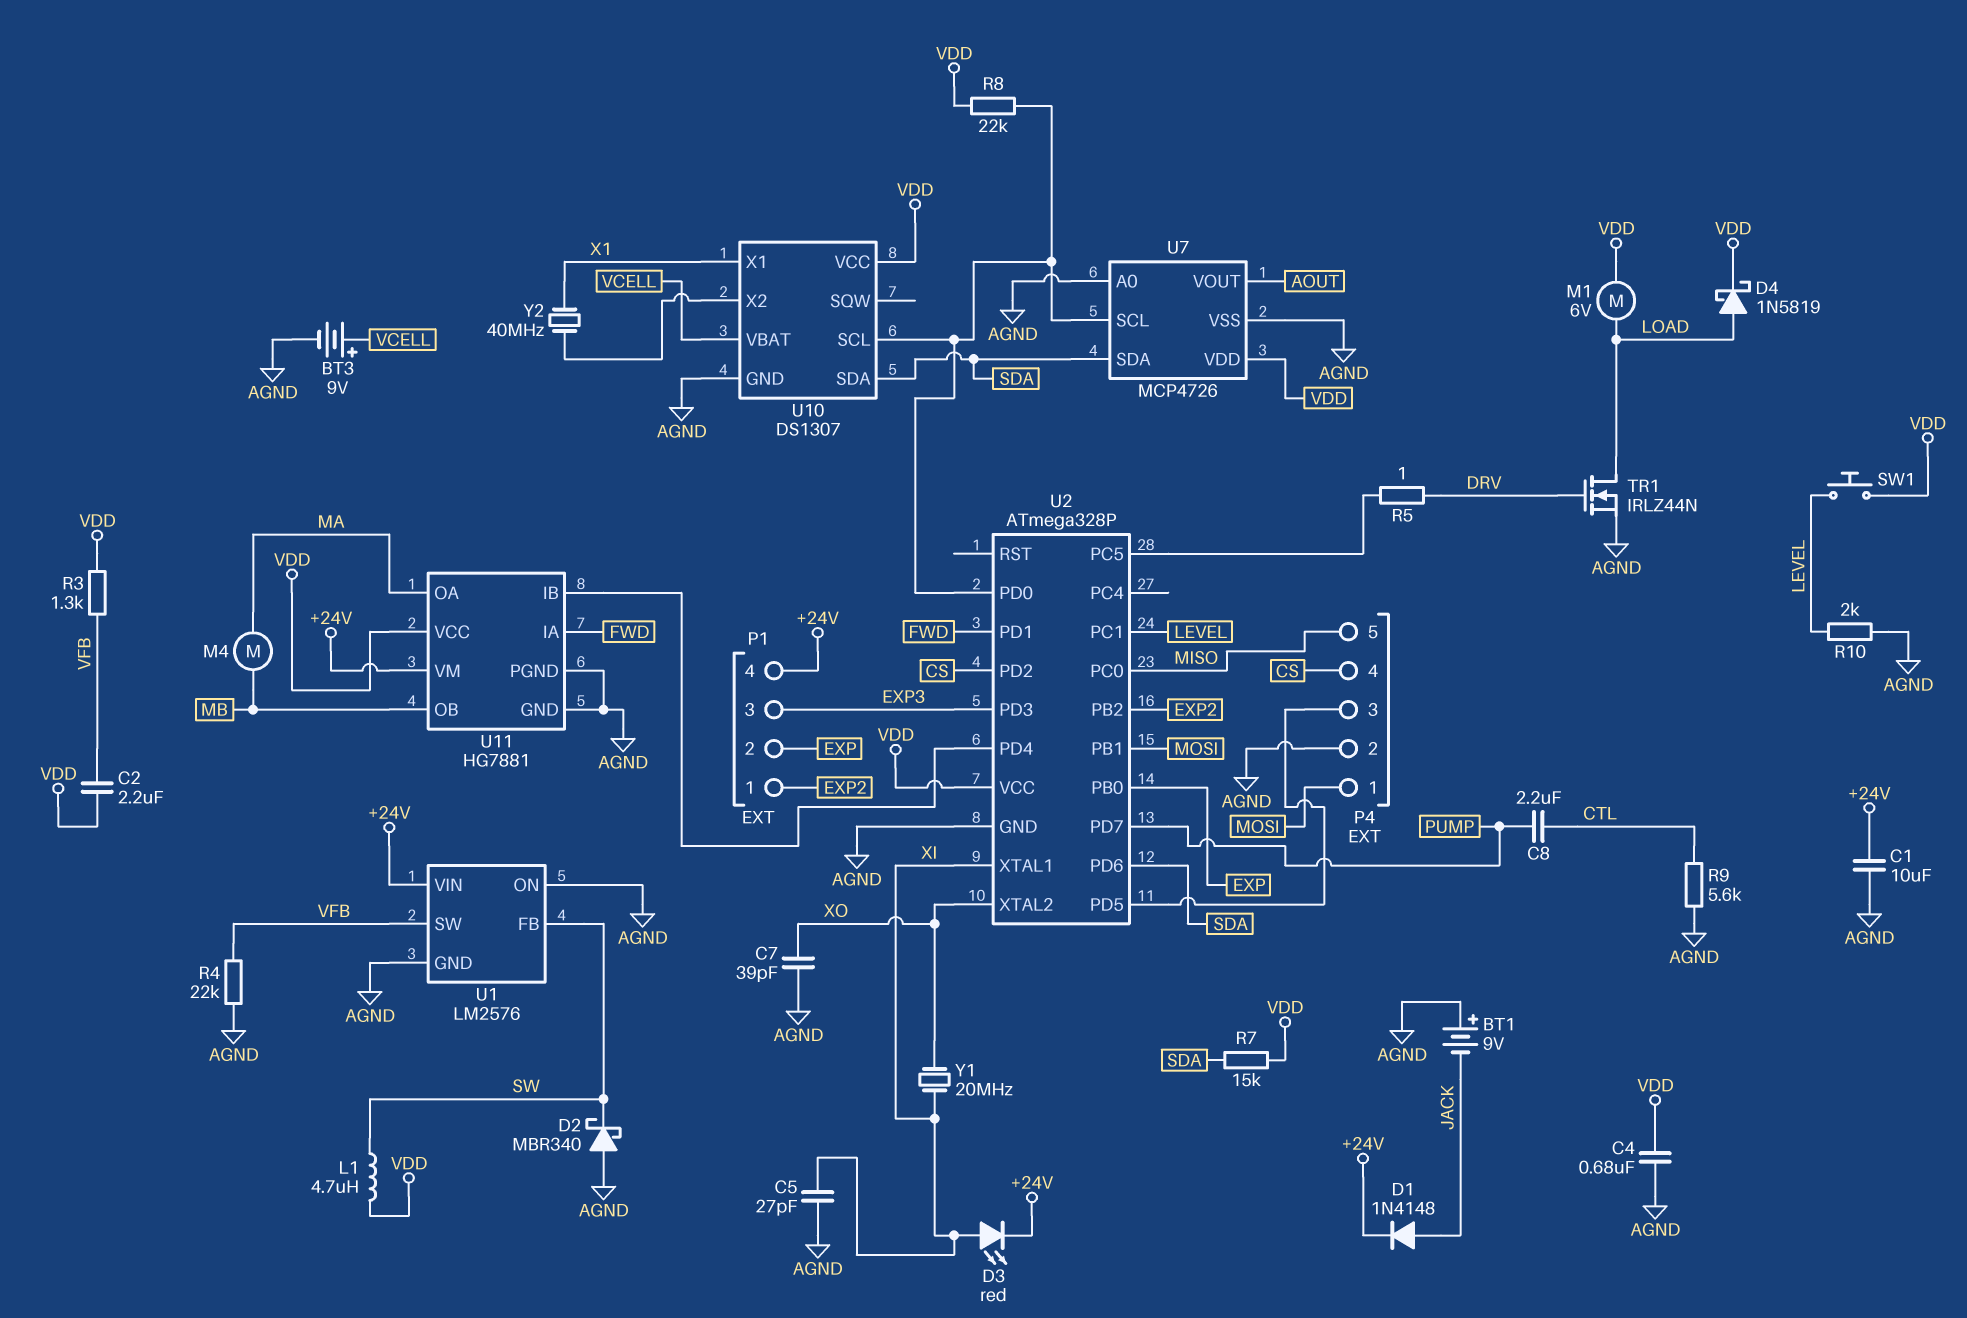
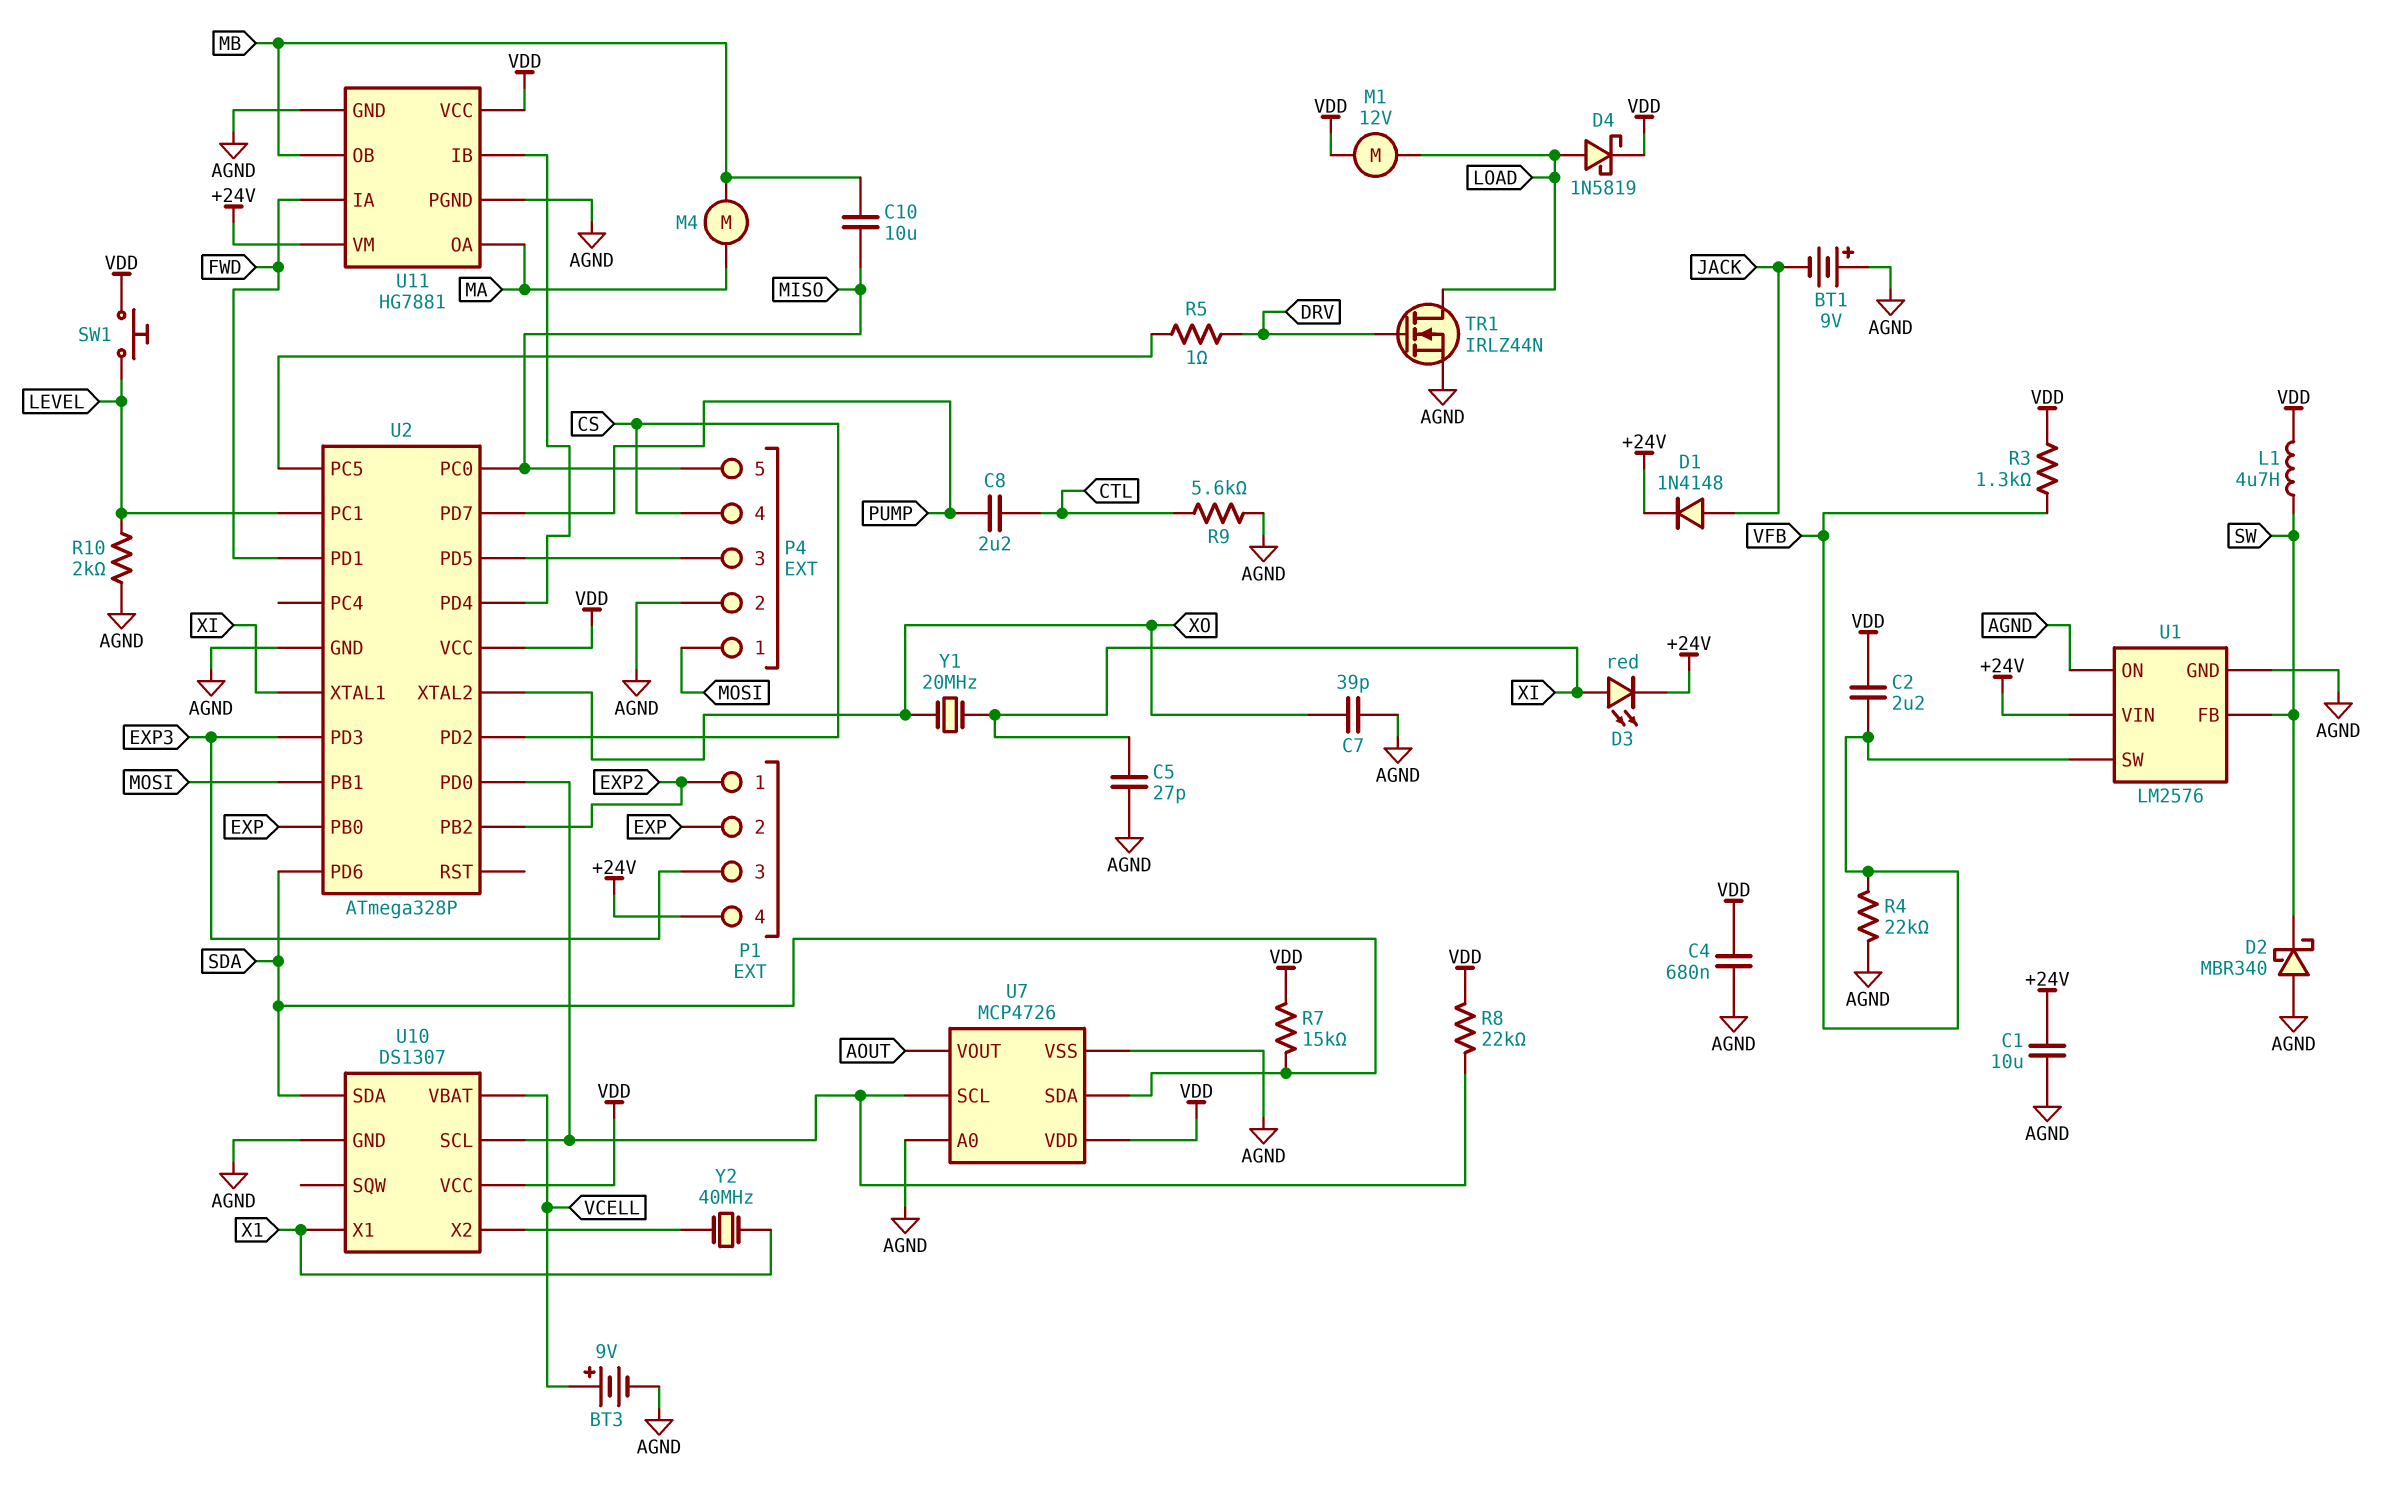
C10: none -> 10uF (MB, MISO)
M1: motor 6V (LOAD, VDD) -> motor 12V (LOAD, VDD)

